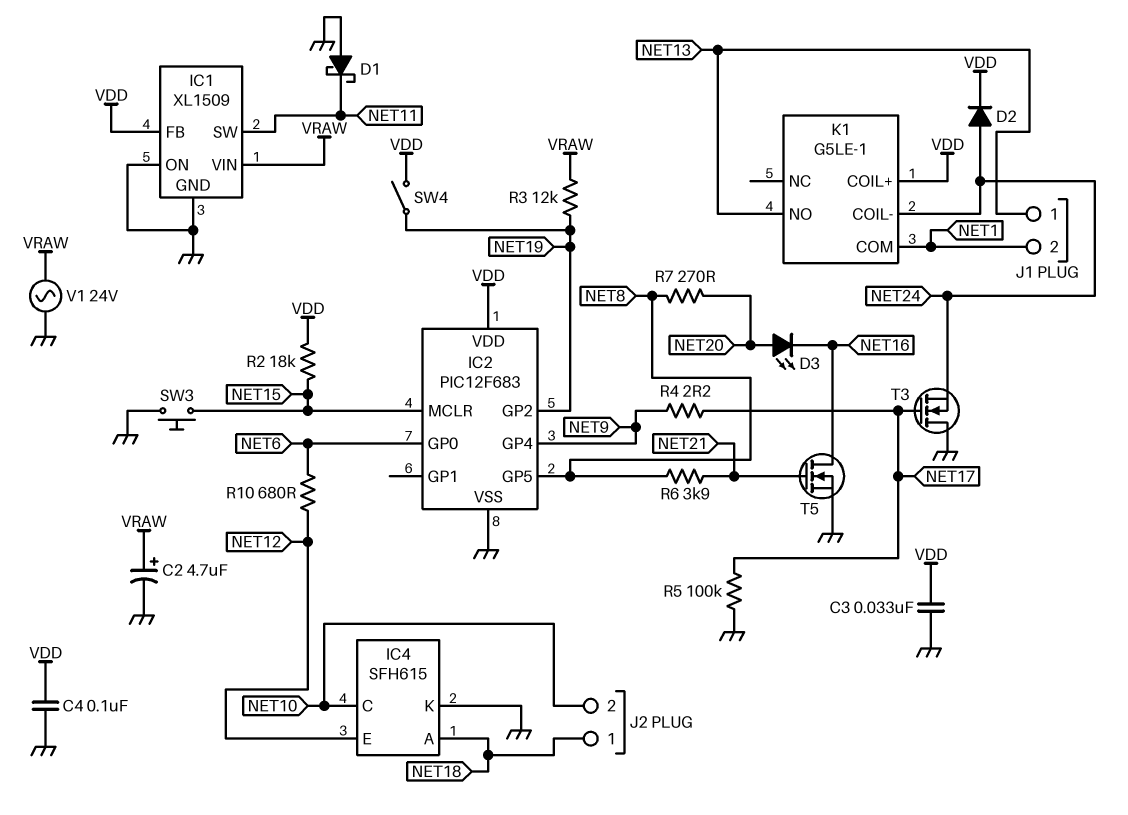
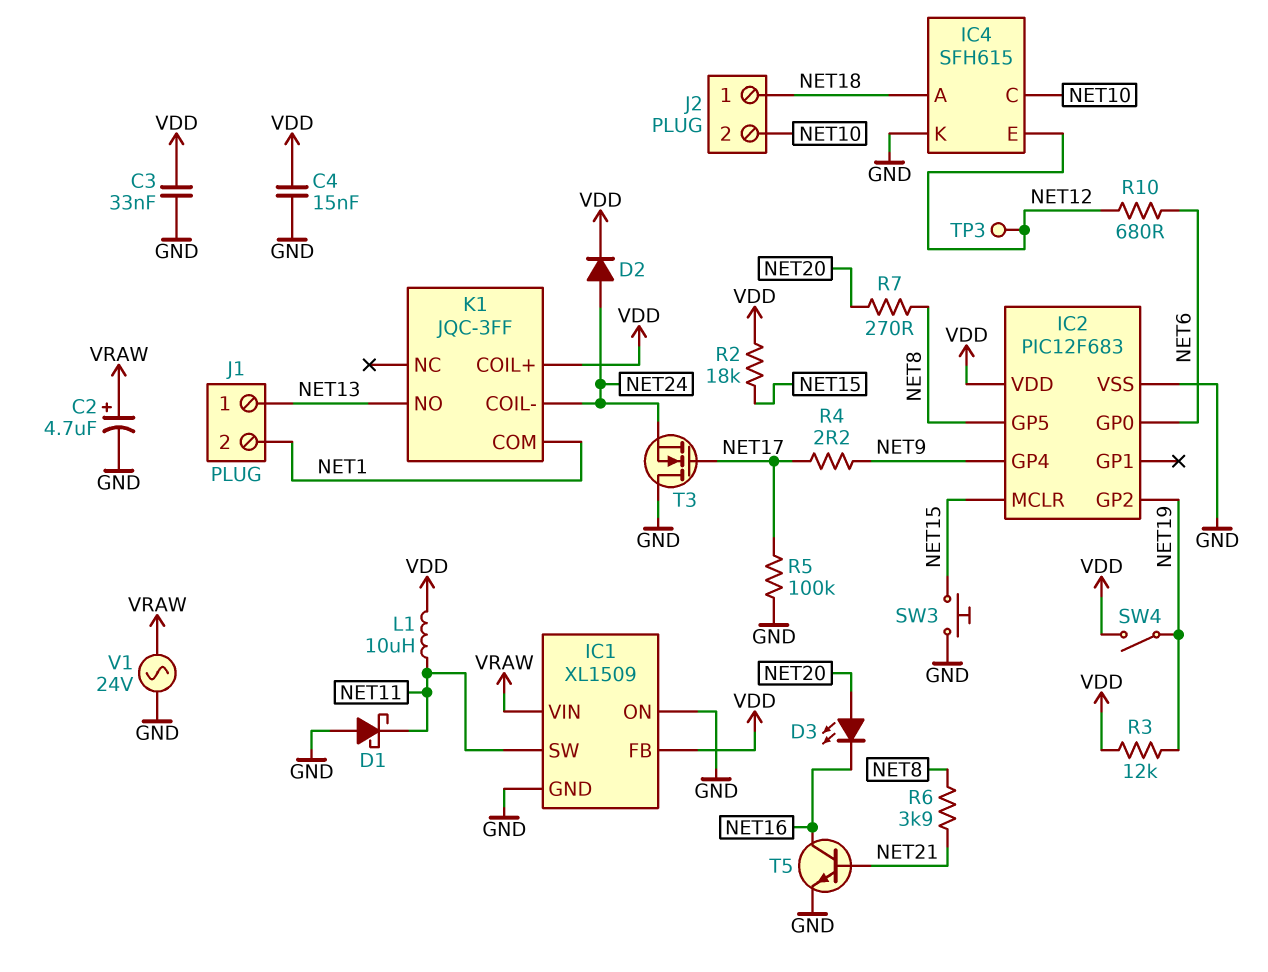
C4: 100nF (GND, VDD) -> 15nF (GND, VDD)
K1: G5LE-1 -> JQC-3FF
L1: none -> 10uH (NET11, VDD)
R3: 12k (NET19, VRAW) -> 12k (NET19, VDD)
T5: NMOS (G NET21, D NET16, S GND) -> NPN (B NET21, C NET16, E GND)
TP3: none -> test point (NET12)

